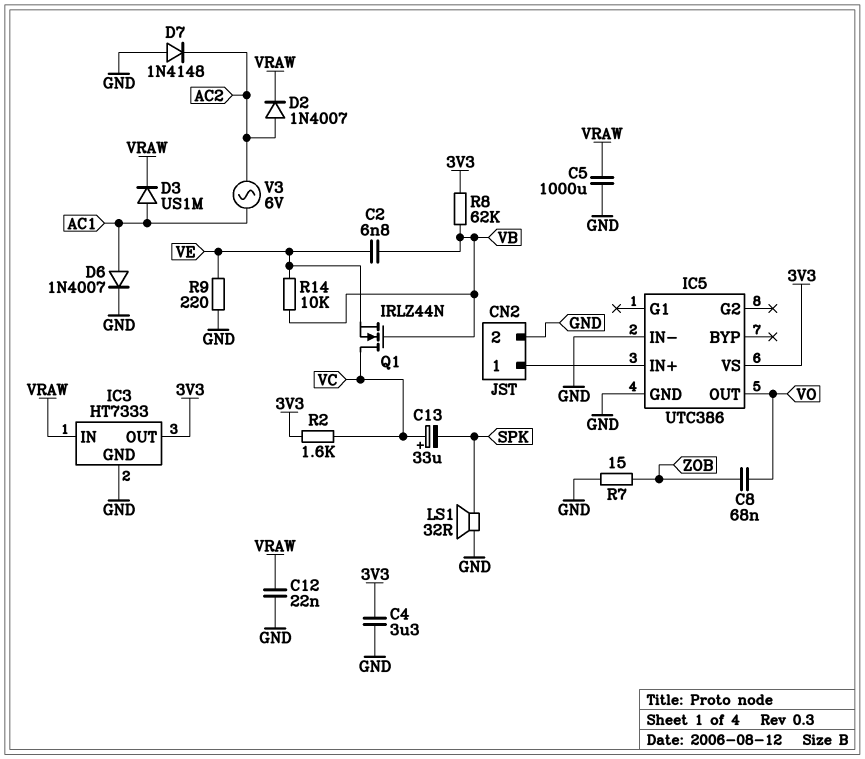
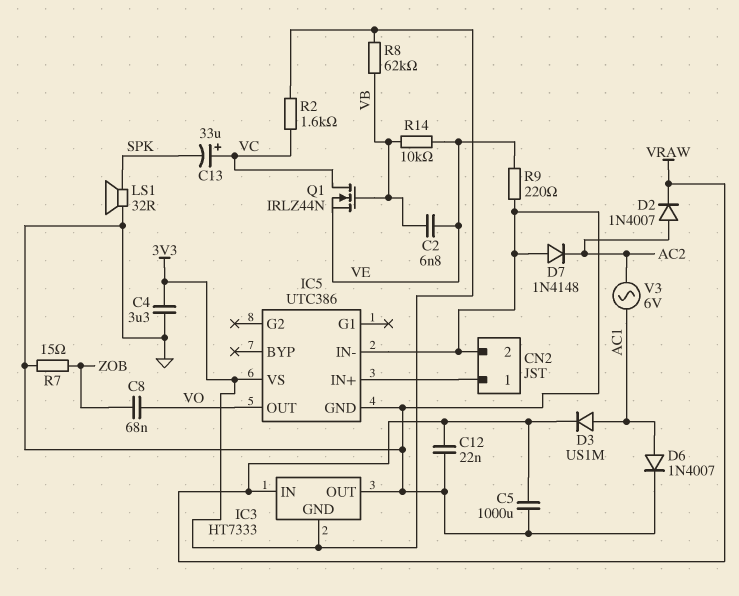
IC3 pin GND: GND -> 3V3
IC3 pin OUT: 3V3 -> GND

